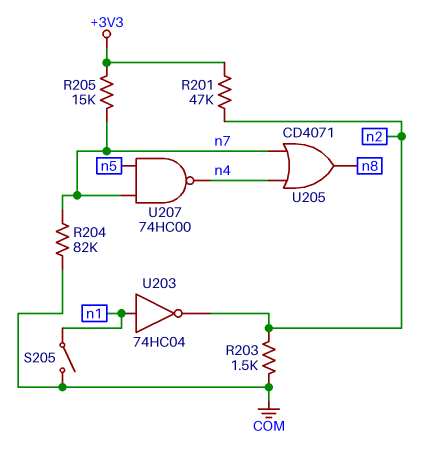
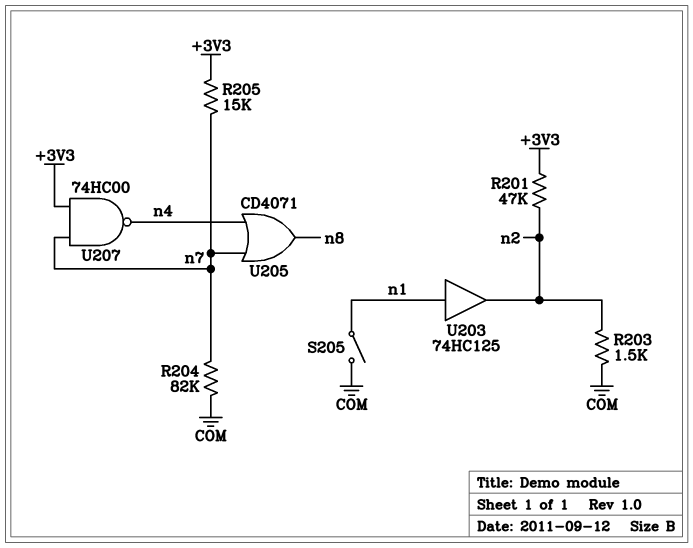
U203: NOT 74HC04 (in n1, out n2) -> buffer 74HC125 (in n1, out n2)
U207: NAND 74HC00 (in n5, in n7, out n4) -> NAND 74HC00 (in +3V3, in n7, out n4)

